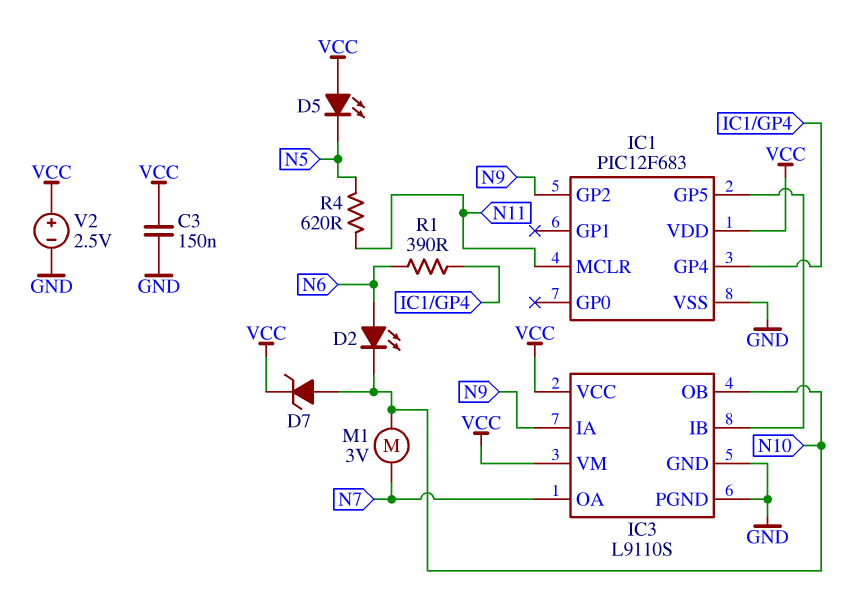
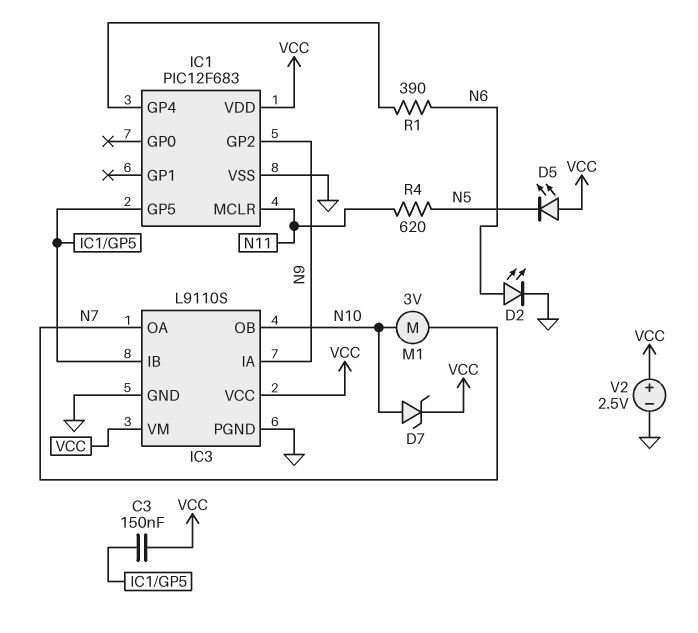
C3: 150nF (GND, VCC) -> 150nF (IC1/GP5, VCC)
D2: LED (A N6, K N10) -> LED (A N6, K GND)

